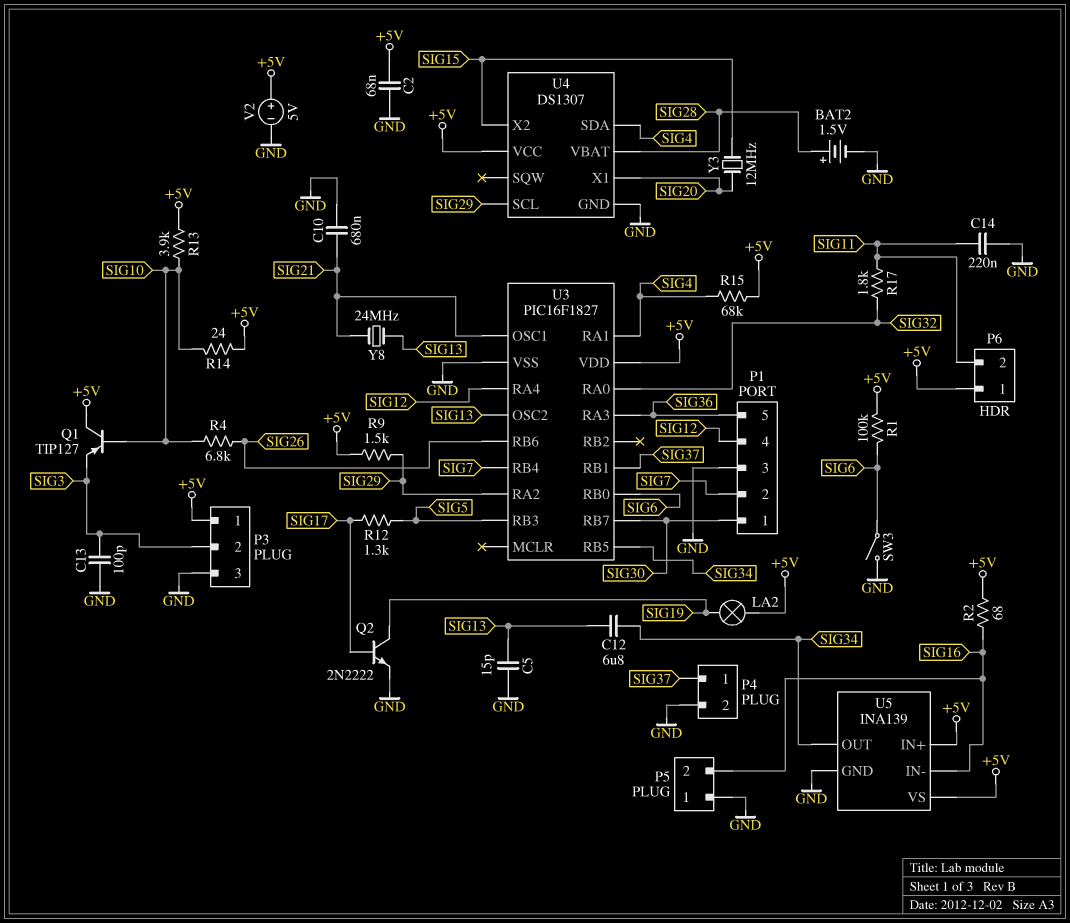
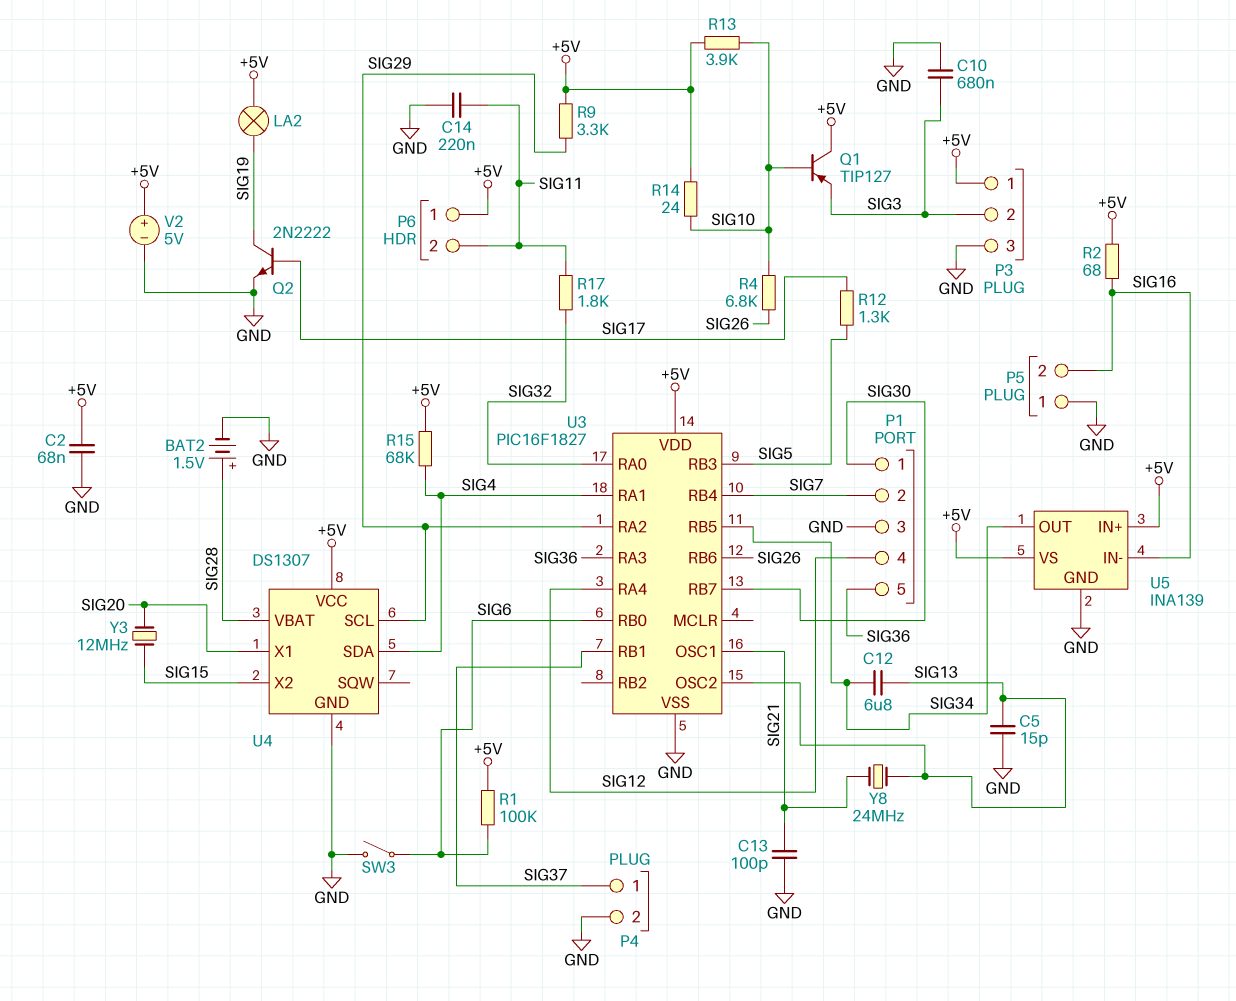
C10: 680nF (GND, SIG21) -> 680nF (GND, SIG3)
C13: 100pF (GND, SIG3) -> 100pF (GND, SIG21)
R9: 1.5k (+5V, SIG29) -> 3.3k (+5V, SIG29)

